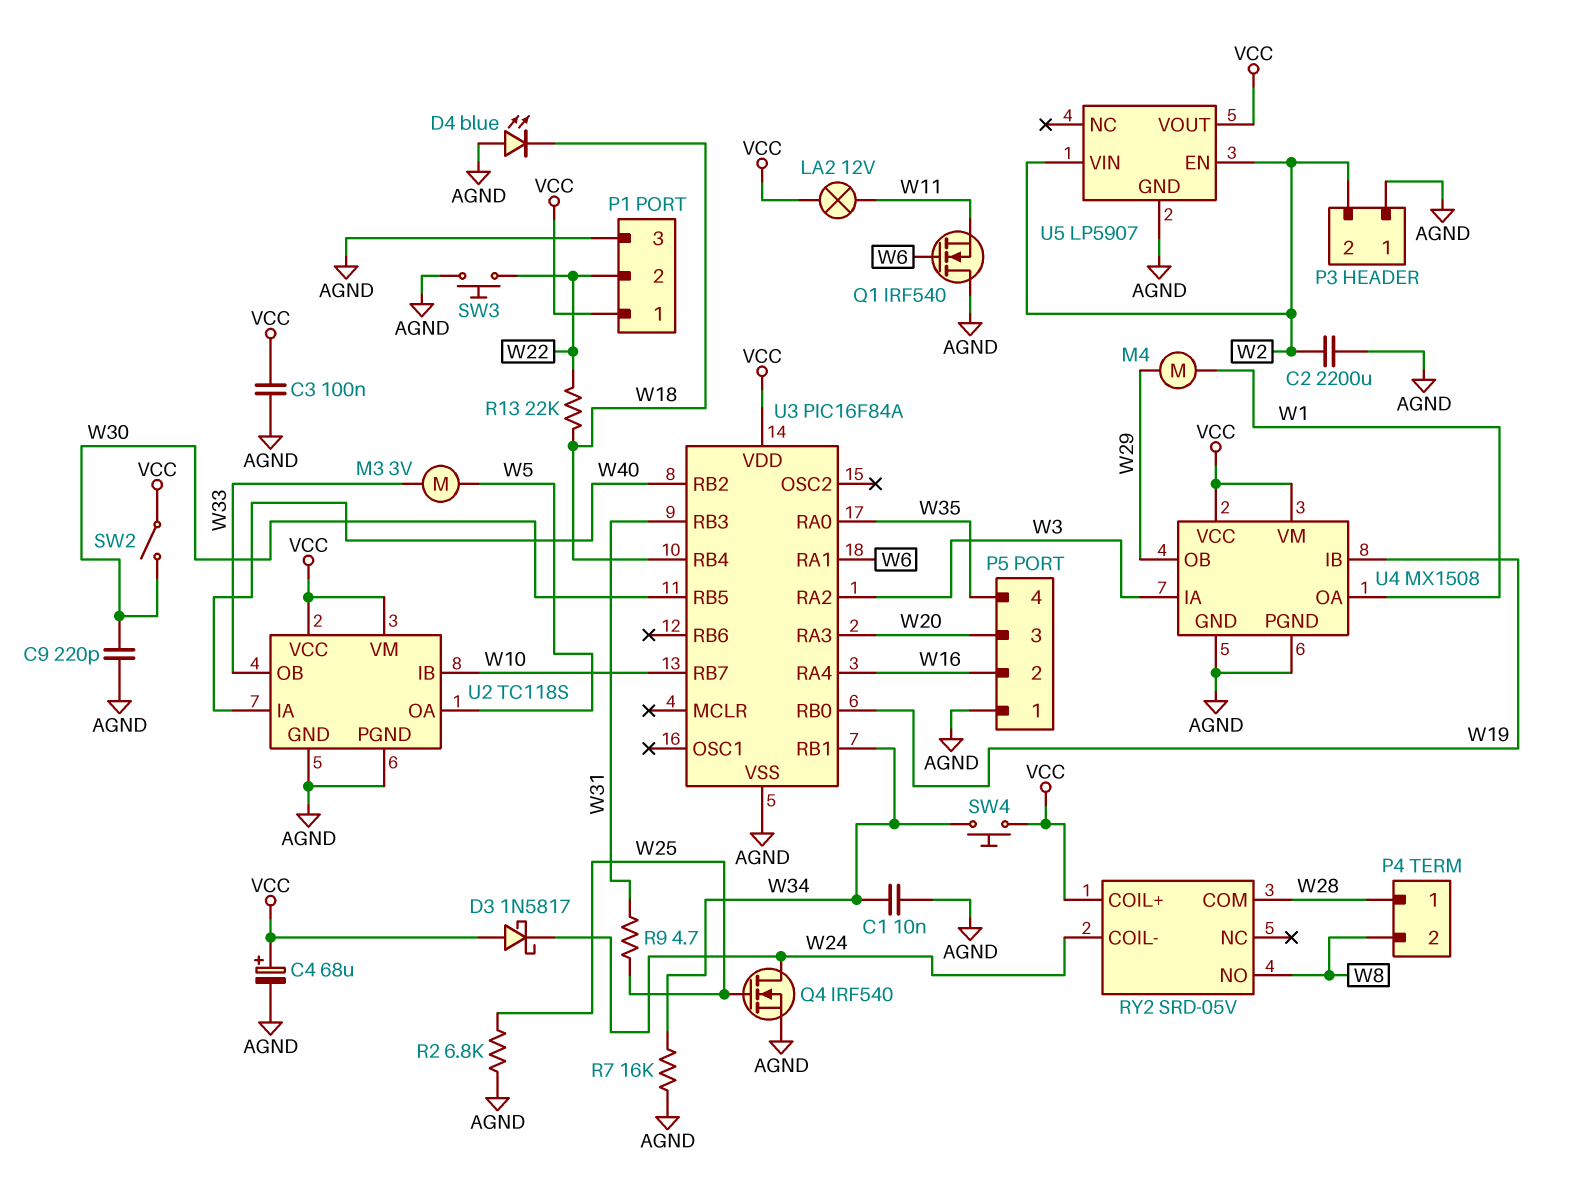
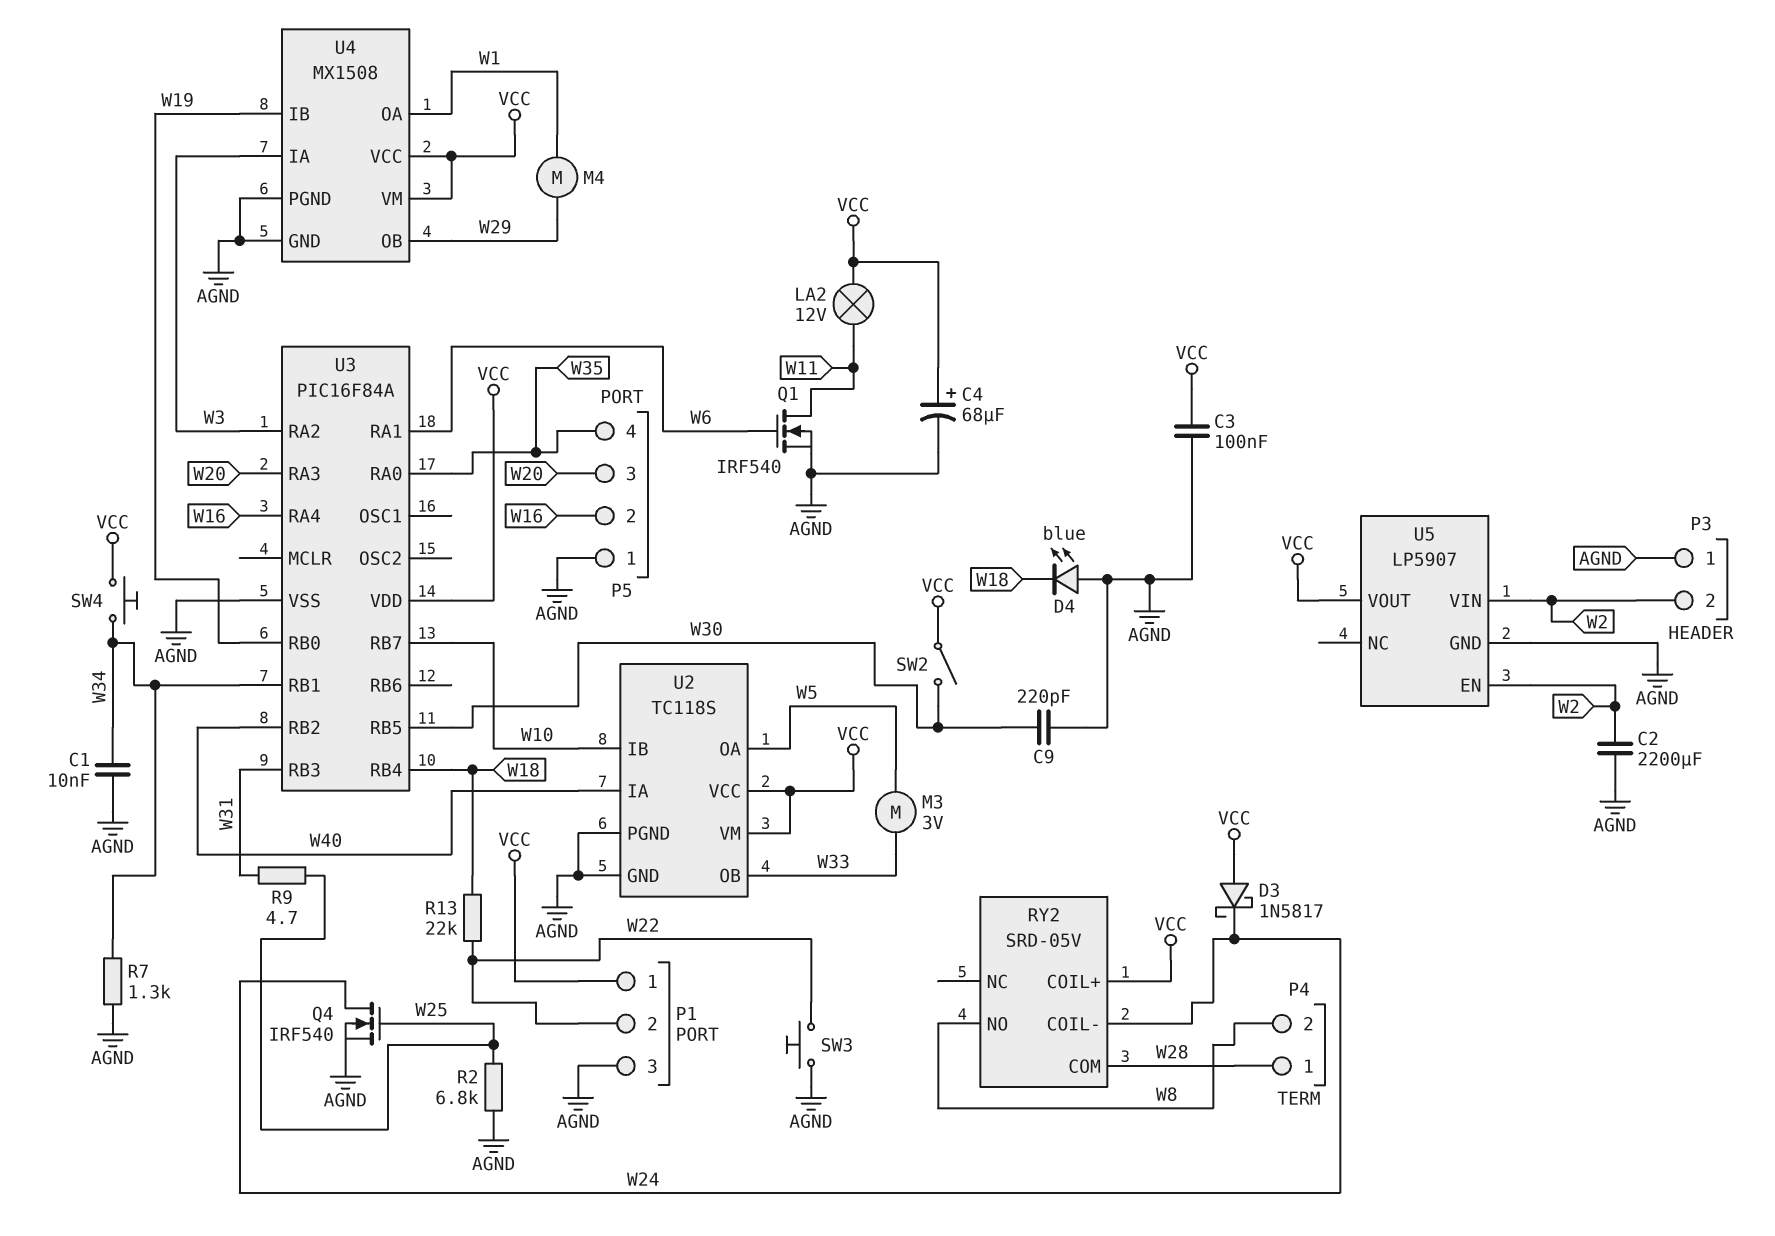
Q1: NMOS IRF540 (G W6, D AGND, S W11) -> NMOS IRF540 (G W6, D W11, S AGND)
R7: 16k (AGND, W34) -> 1.3k (AGND, W34)

